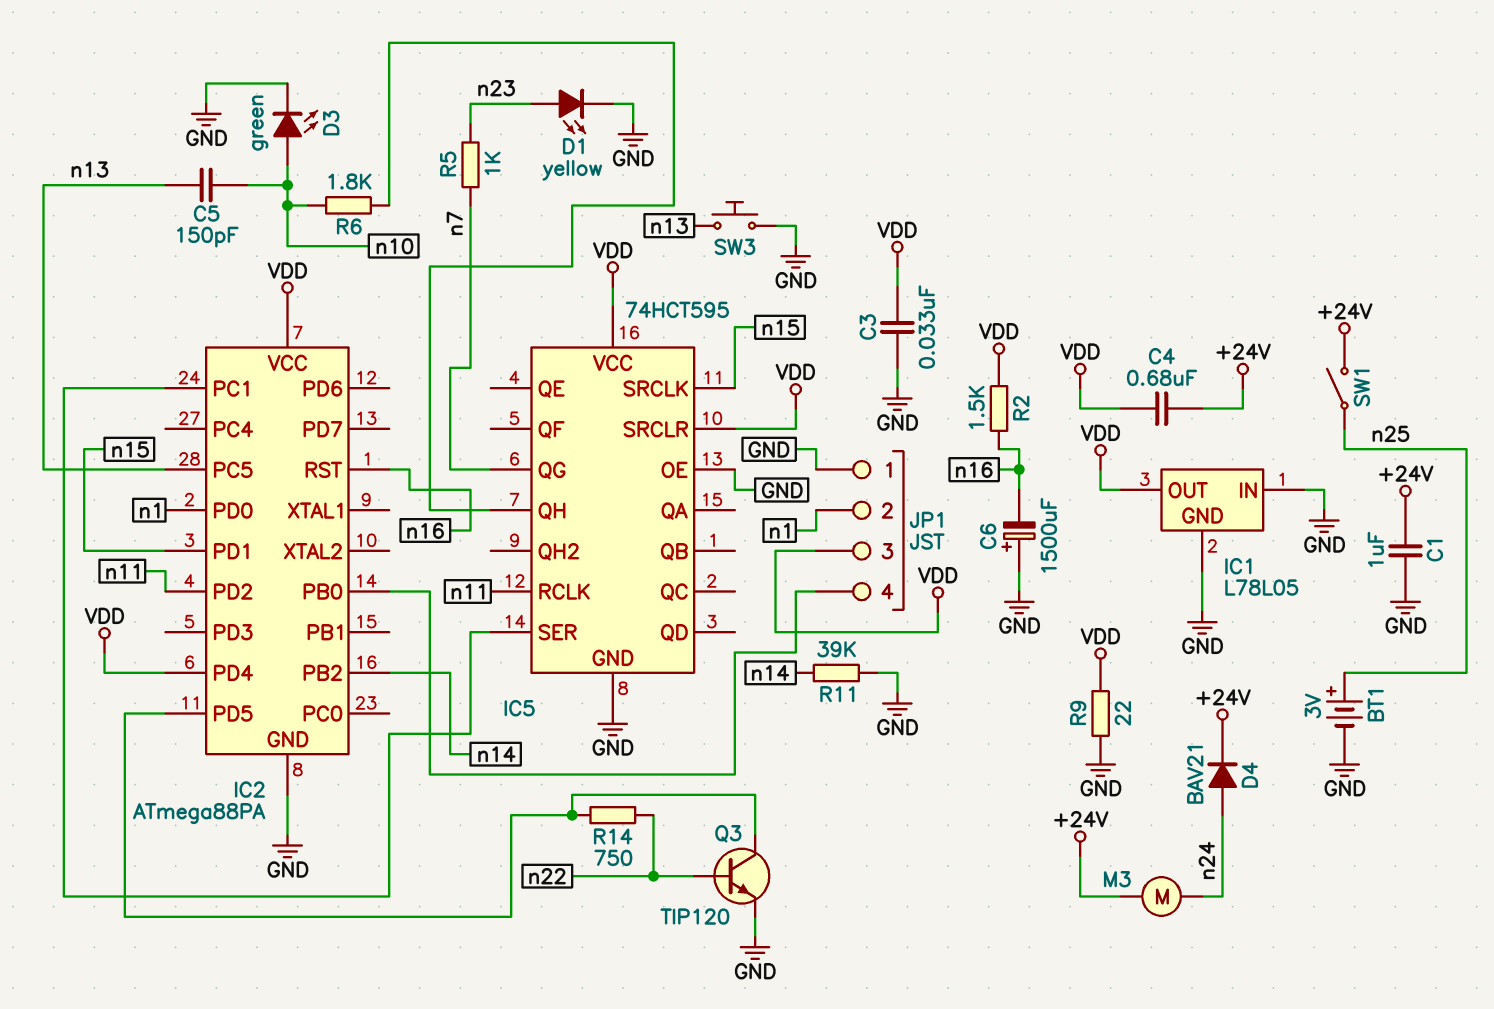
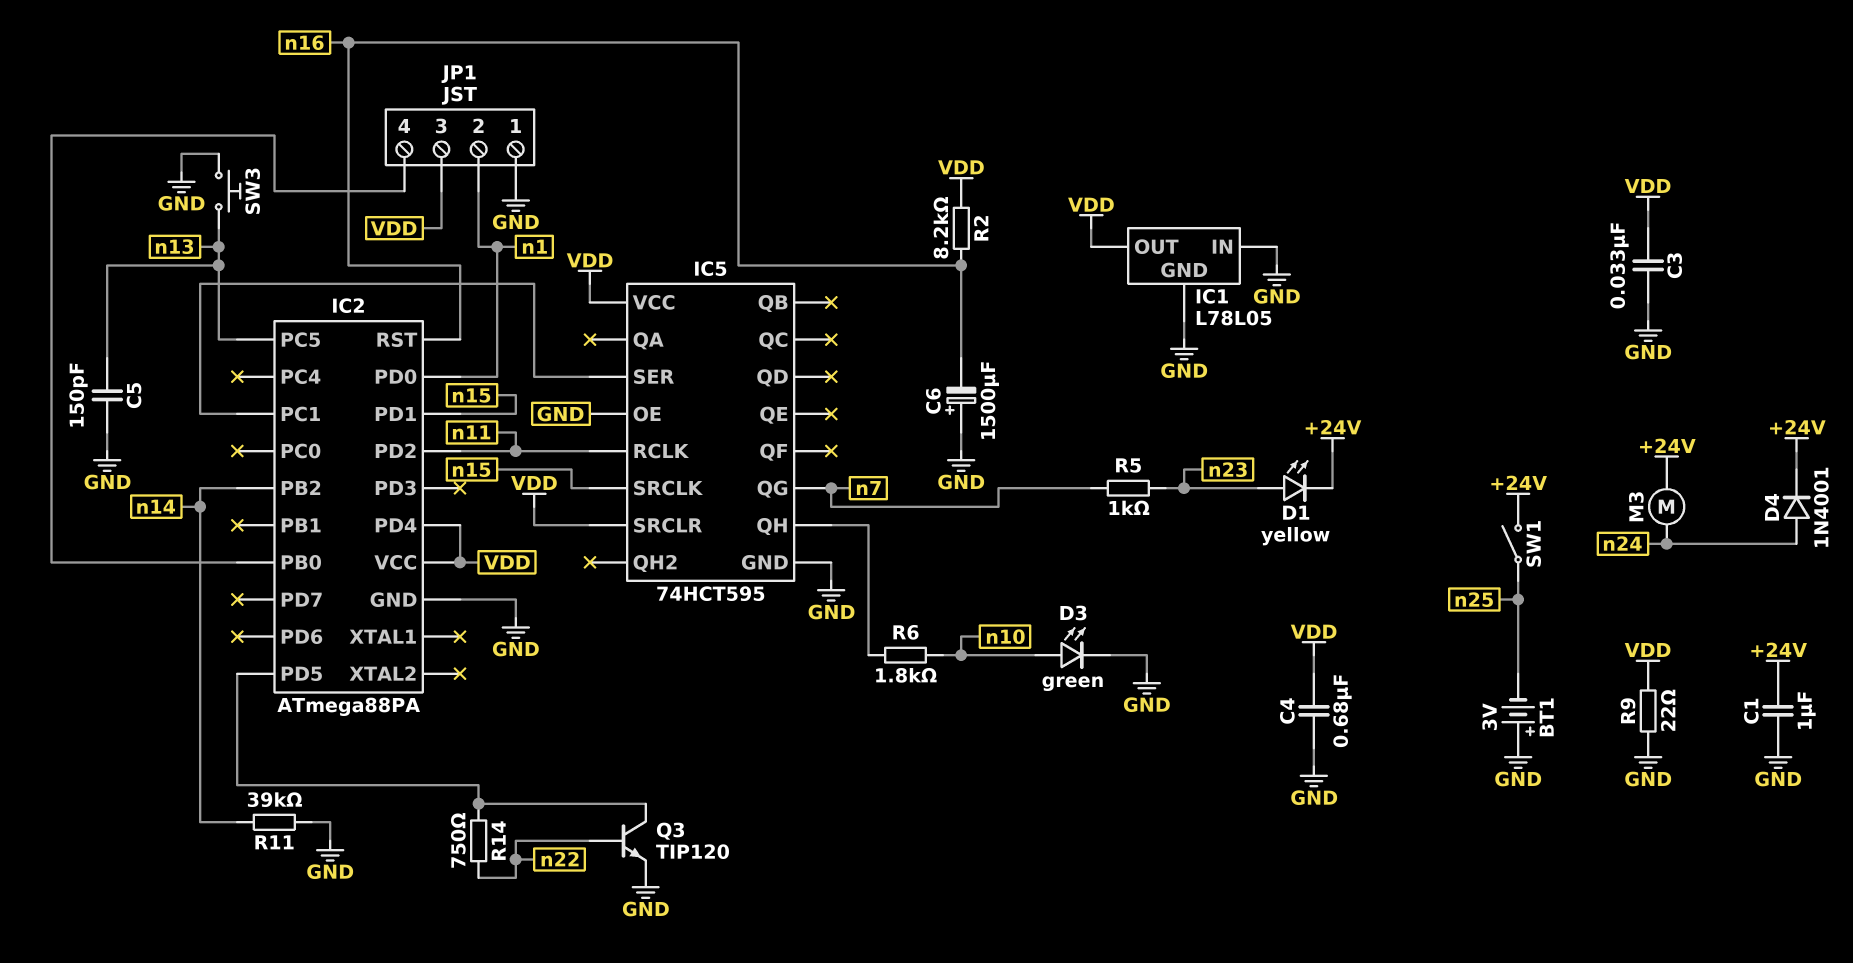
BT1: 3V (plus n25, minus GND) -> 3V (plus GND, minus n25)
C4: 680nF (+24V, VDD) -> 680nF (GND, VDD)
C5: 150pF (n10, n13) -> 150pF (GND, n13)
D1: LED yellow (A n23, K GND) -> LED yellow (A n23, K +24V)
D4: diode BAV21 (A n24, K +24V) -> diode 1N4001 (A n24, K +24V)
R2: 1.5k (VDD, n16) -> 8.2k (VDD, n16)

